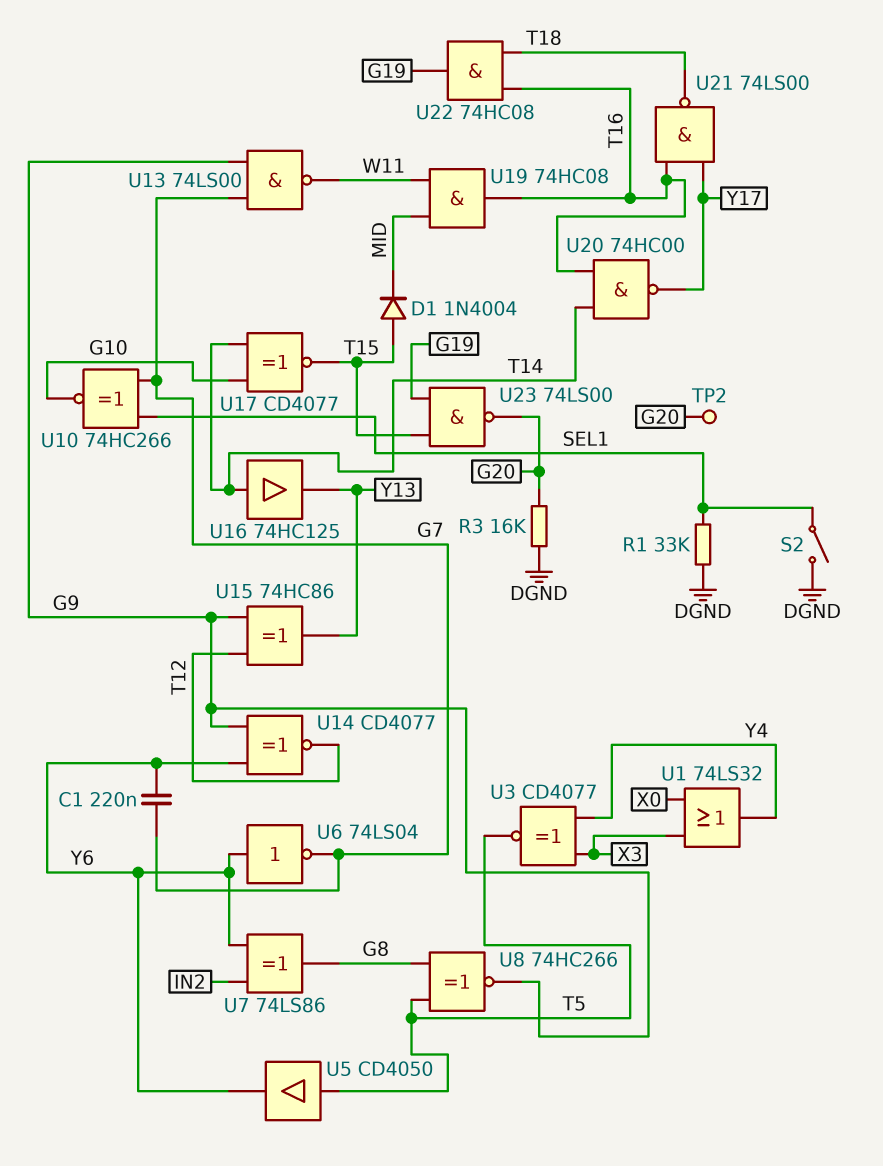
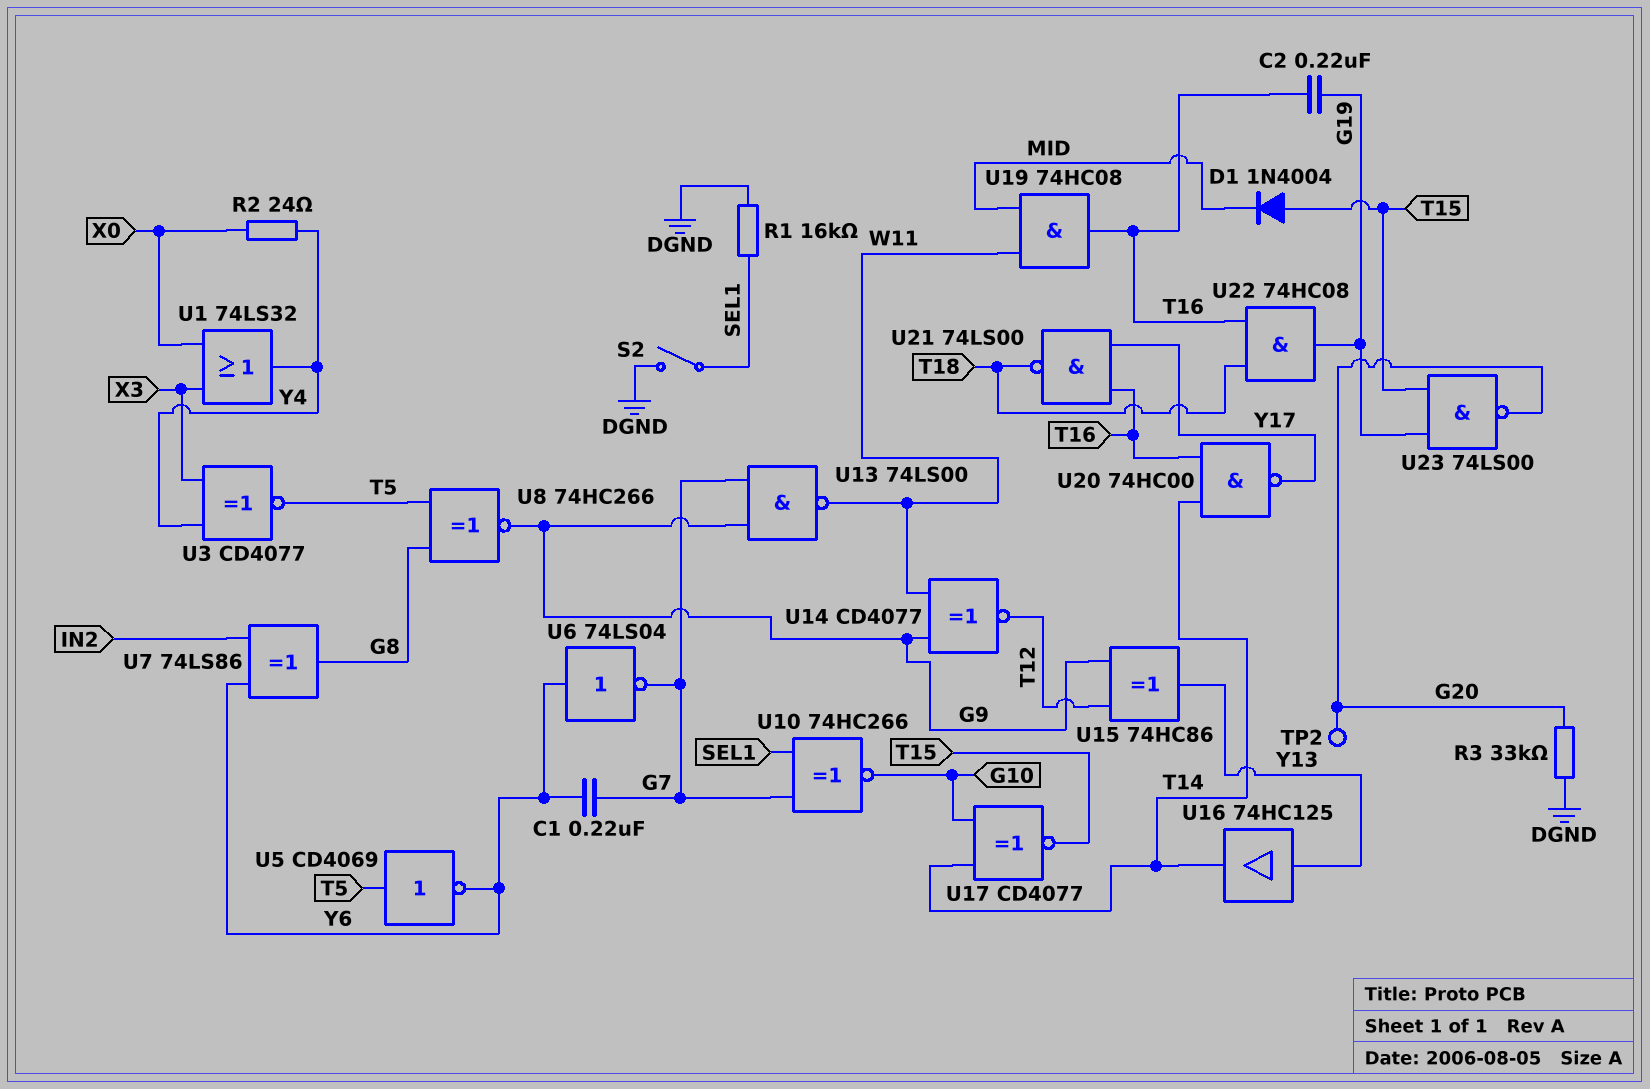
C2: none -> 220nF (G19, T16)
R1: 33k (DGND, SEL1) -> 16k (DGND, SEL1)
R2: none -> 24 (X0, Y4)
R3: 16k (DGND, G20) -> 33k (DGND, G20)
U5: buffer CD4050 (in T5, out Y6) -> NOT CD4069 (in T5, out Y6)
U14: XNOR CD4077 (in G9, in Y6, out T12) -> XNOR CD4077 (in G9, in W11, out T12)
U16: buffer 74HC125 (in T14, out Y13) -> buffer 74HC125 (in Y13, out T14)

